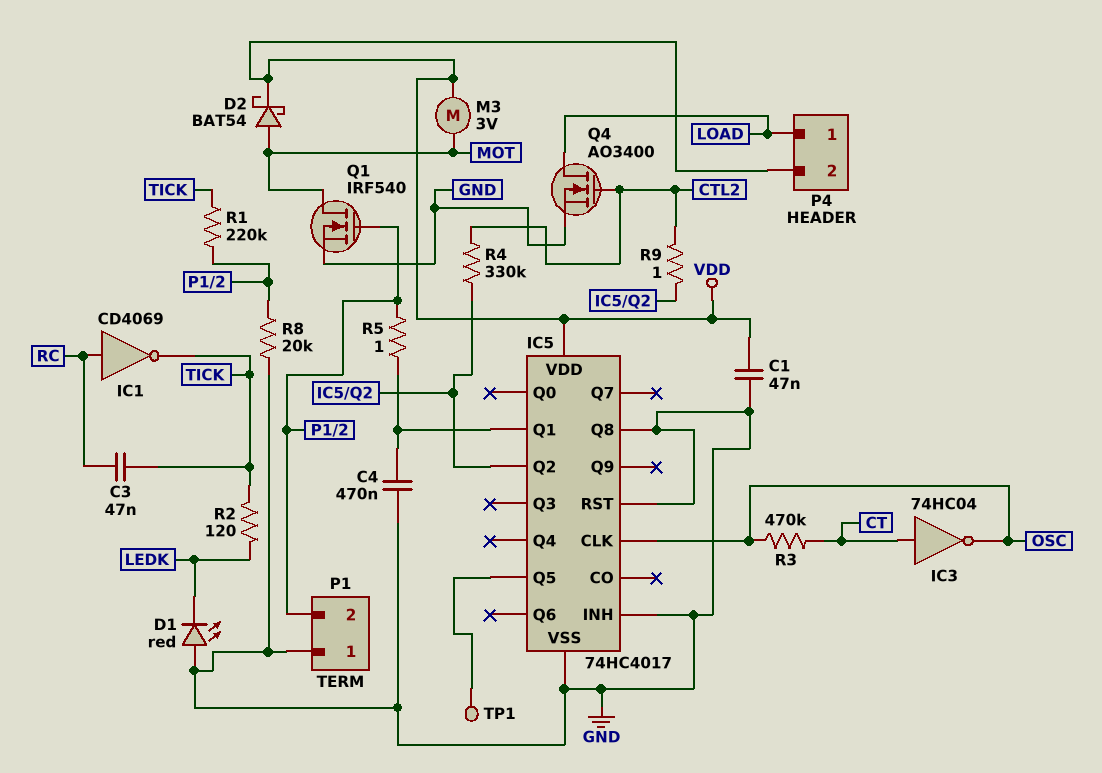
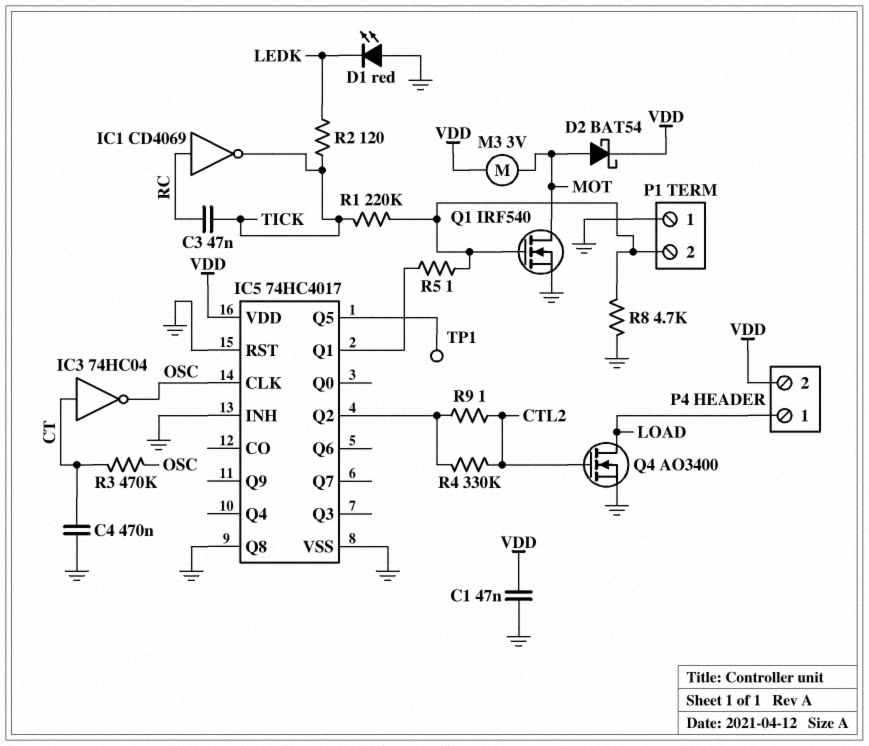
C4: 470nF (GND, IC5/Q1) -> 470nF (CT, GND)
R8: 20k (GND, P1/2) -> 4.7k (GND, P1/2)

